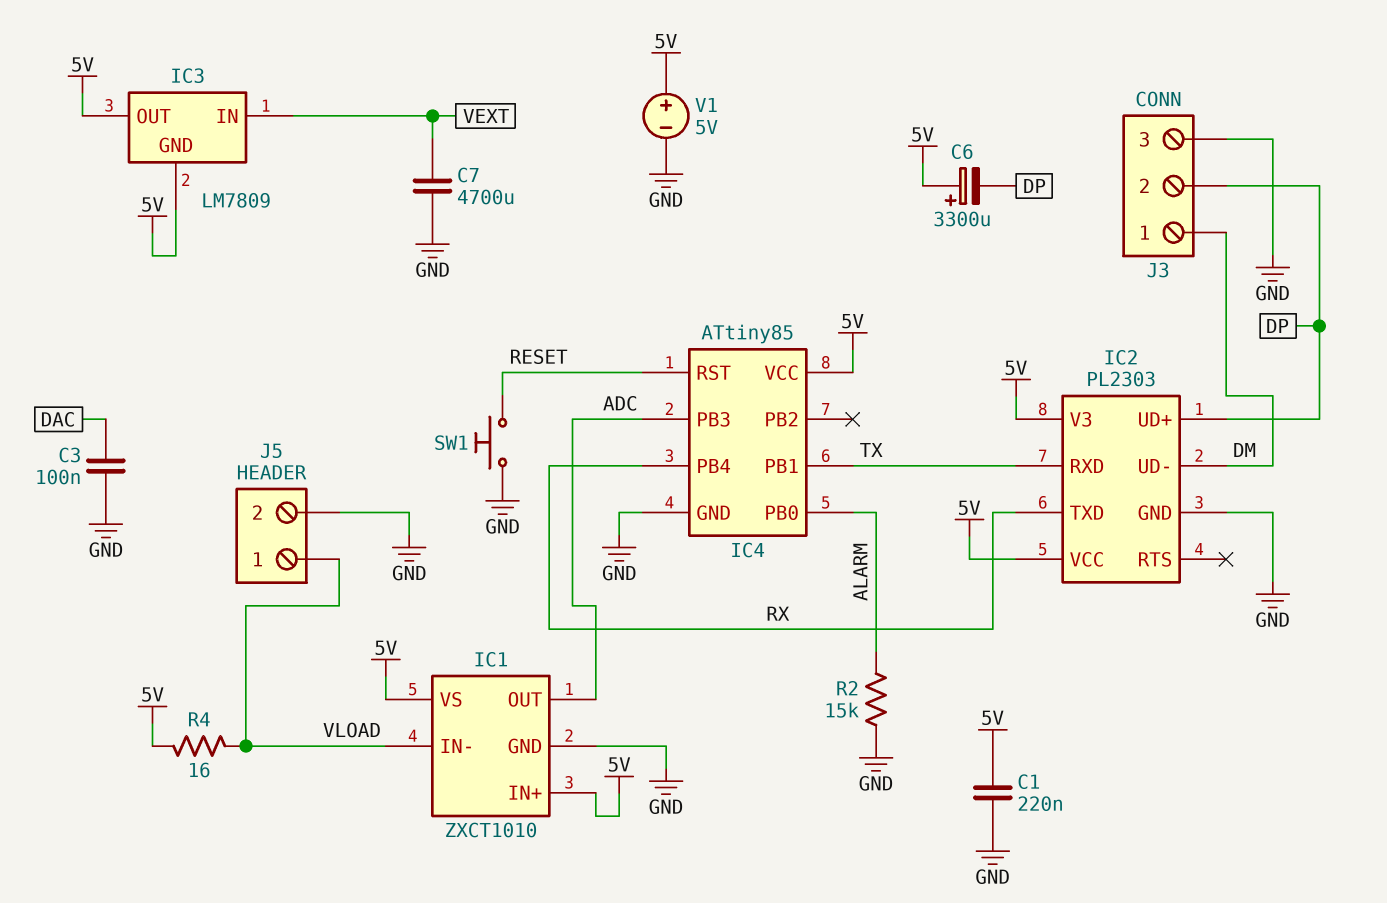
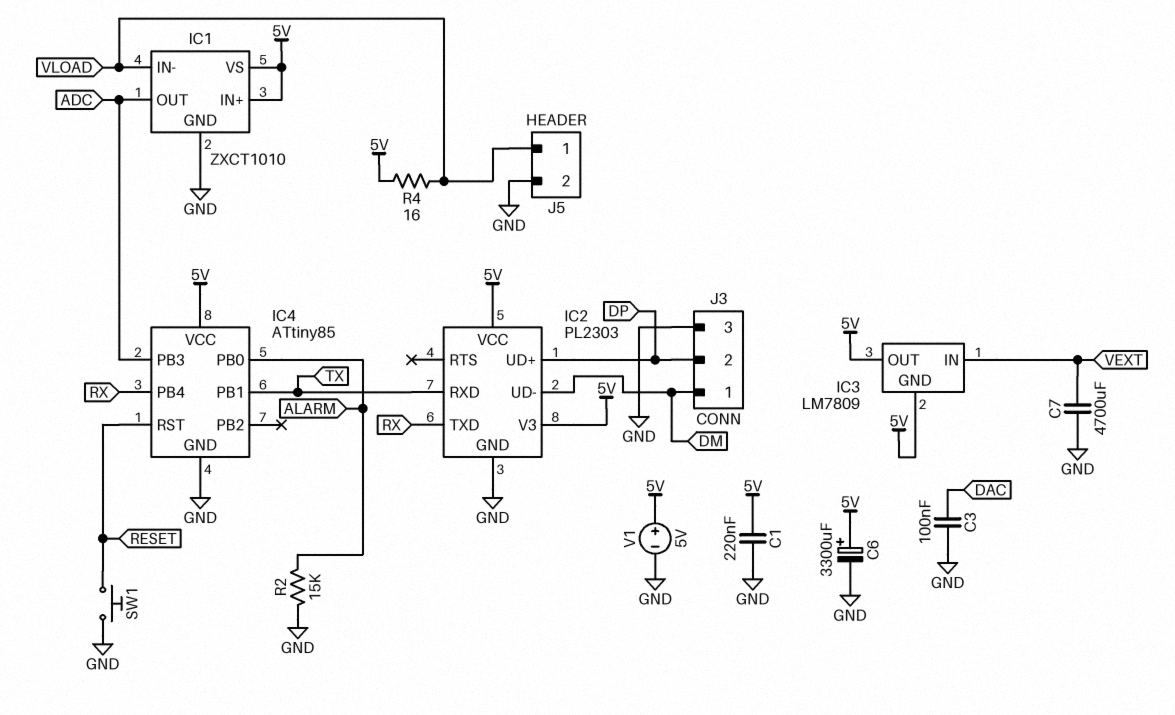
C6: 3300uF (plus 5V, minus DP) -> 3300uF (plus 5V, minus GND)

